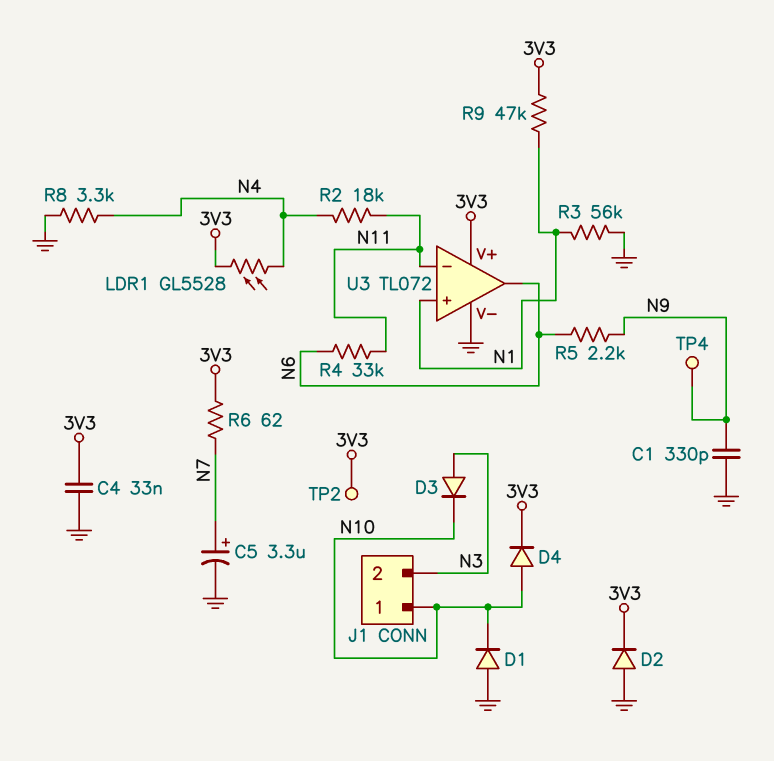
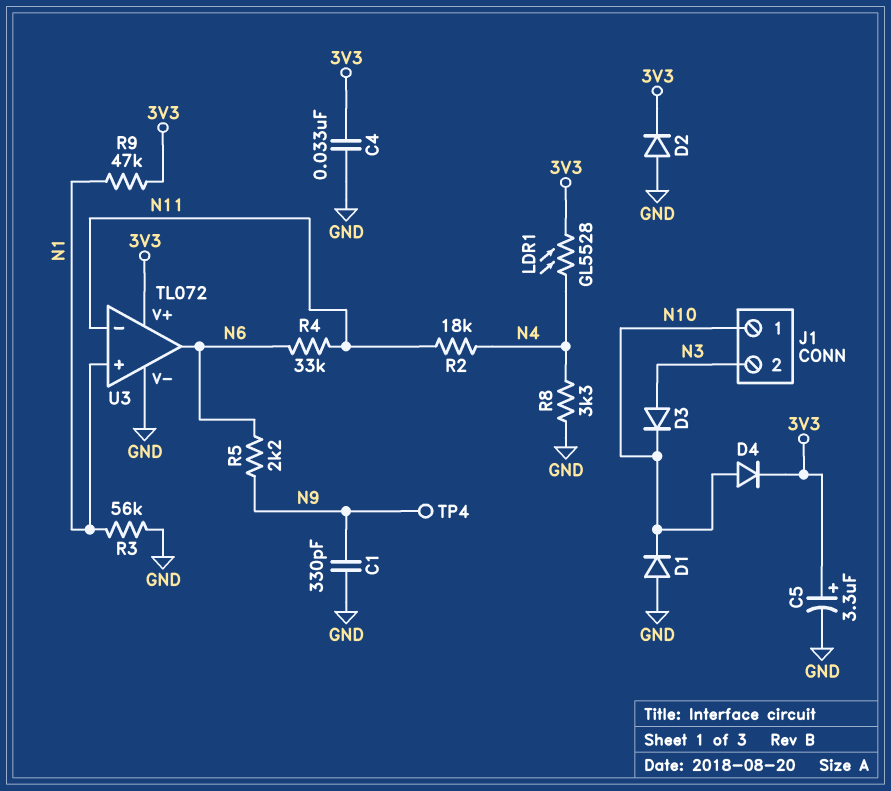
C5: 3.3uF (plus N7, minus GND) -> 3.3uF (plus 3V3, minus GND)
R6: 62 (3V3, N7) -> none
TP2: test point (3V3) -> none

